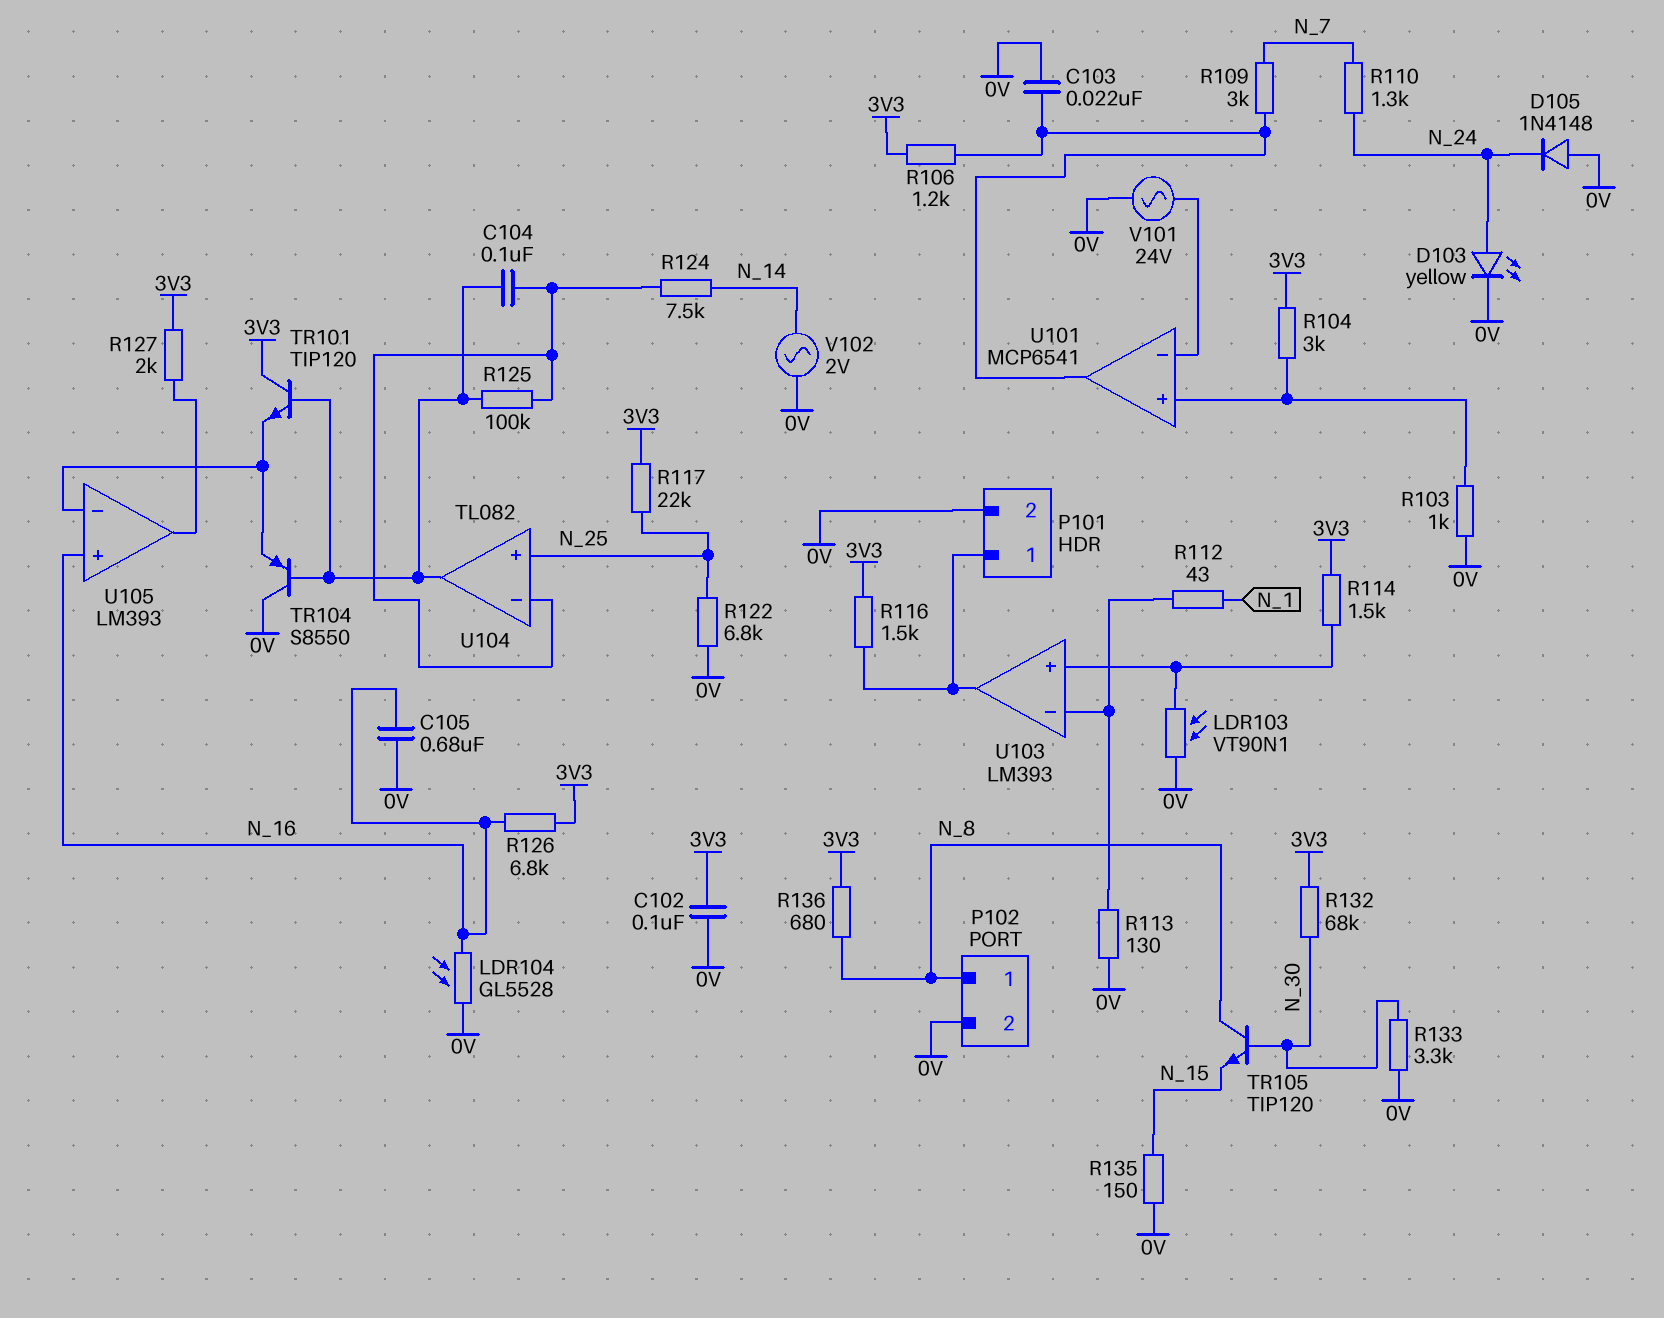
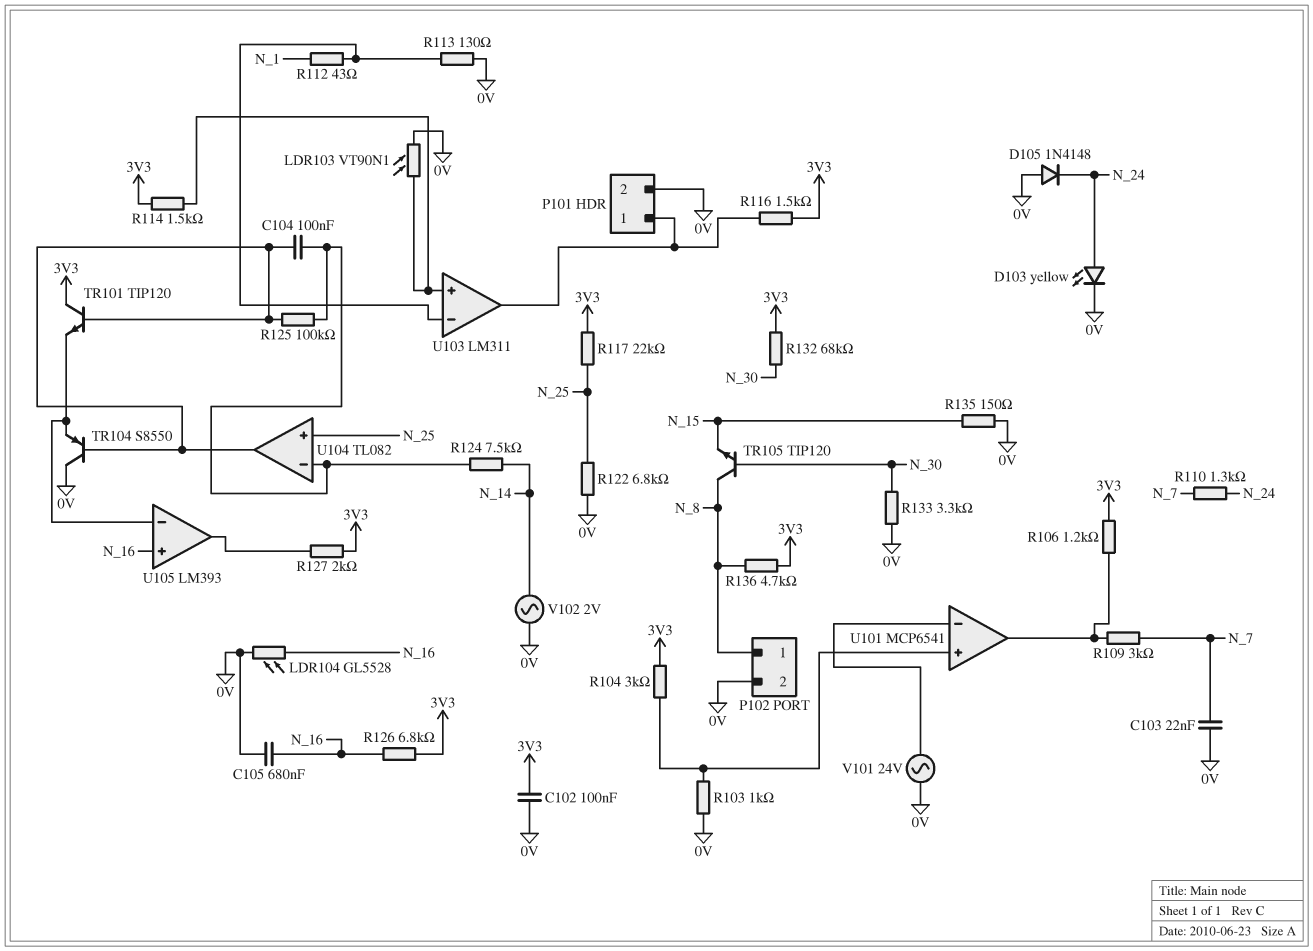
C103: 22nF (0V, U101/out) -> 22nF (0V, N_7)
R136: 680 (3V3, N_8) -> 4.7k (3V3, N_8)
U103: LM393 -> LM311

